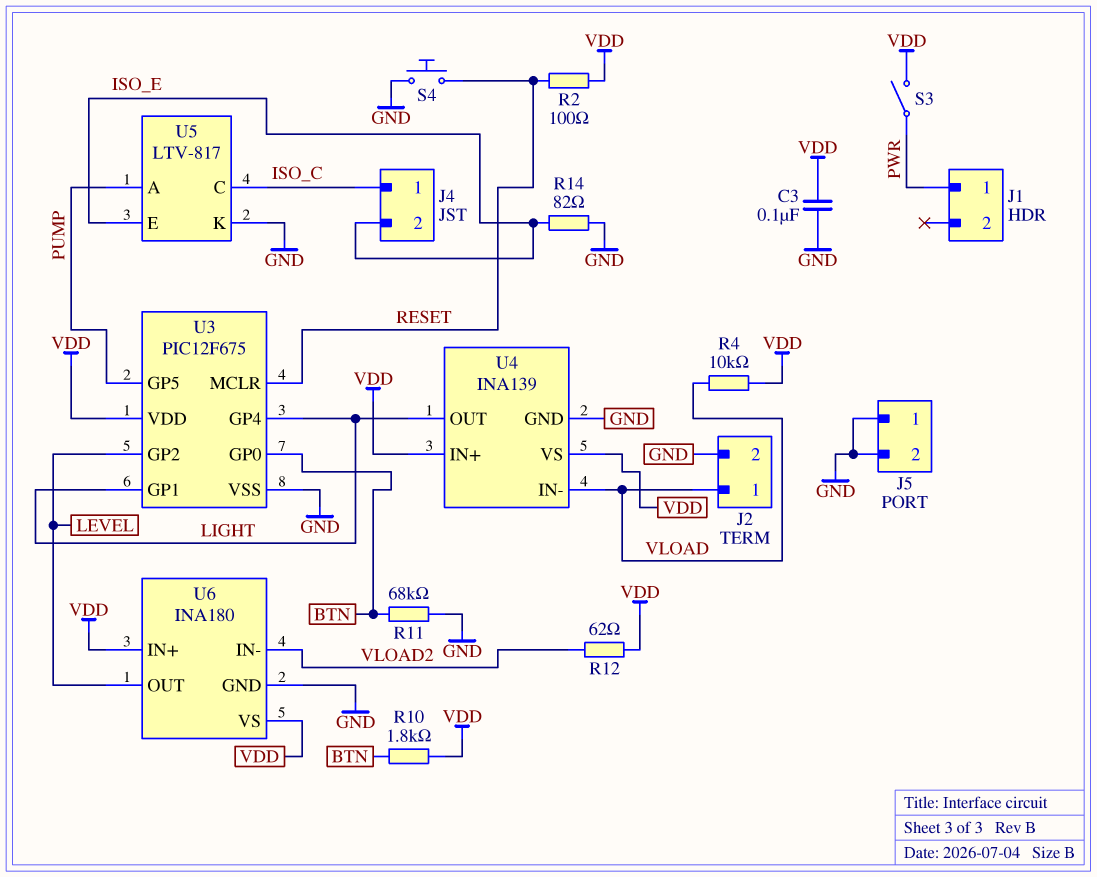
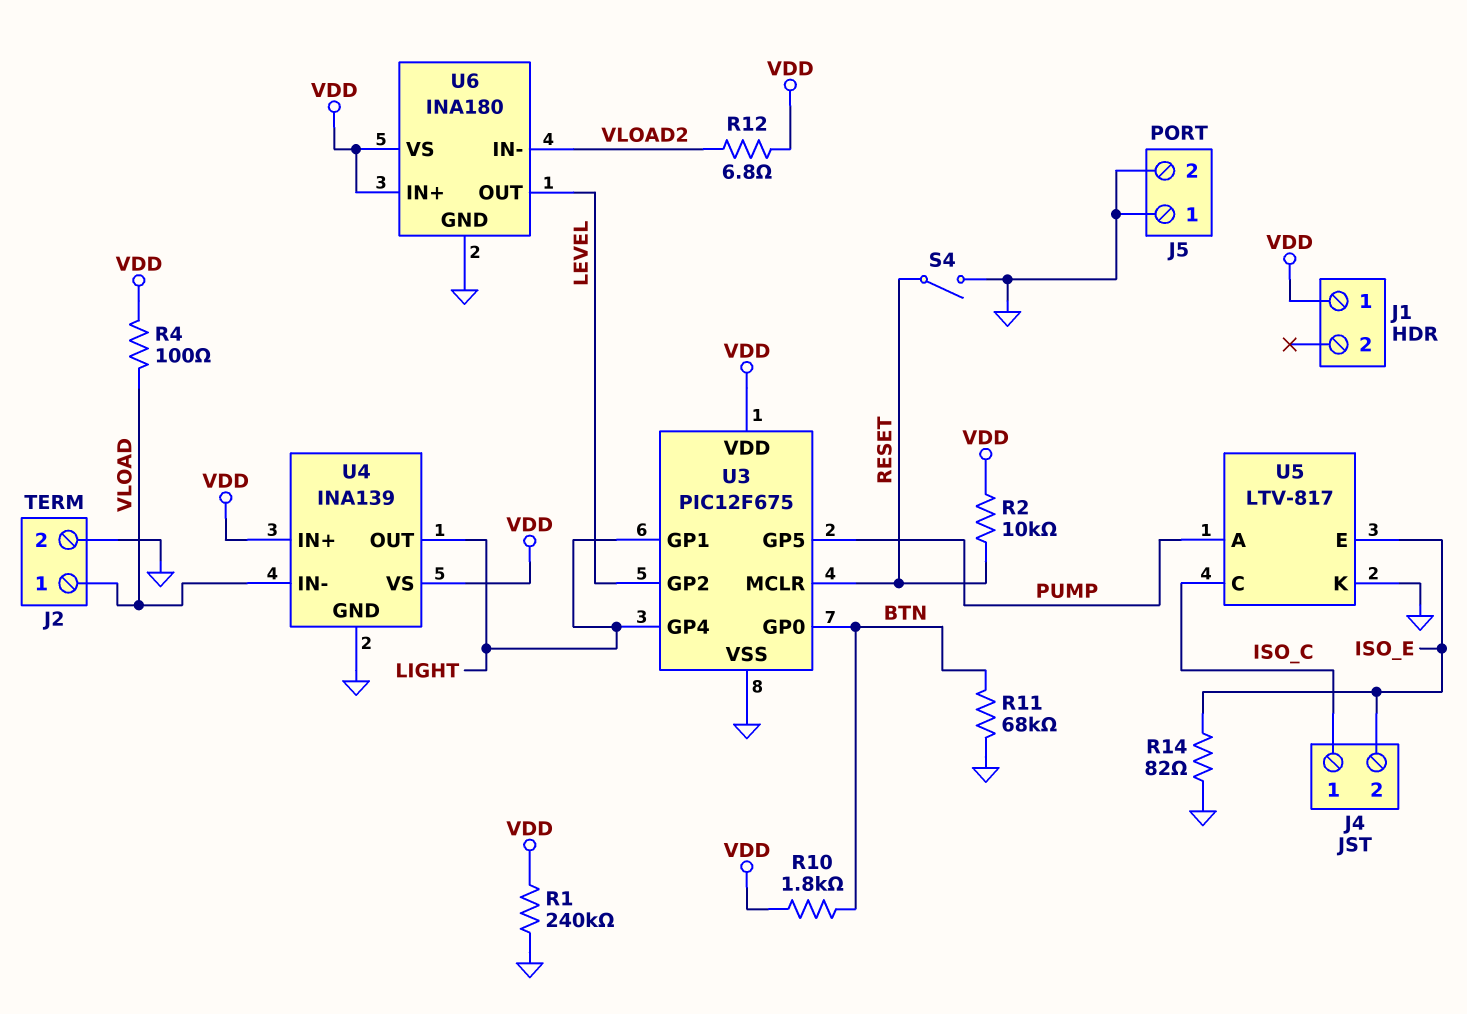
C3: 100nF (GND, VDD) -> none
J1 pin 1: PWR -> VDD
R1: none -> 240k (GND, VDD)
R2: 100 (RESET, VDD) -> 10k (RESET, VDD)
R4: 10k (VDD, VLOAD) -> 100 (VDD, VLOAD)
R12: 62 (VDD, VLOAD2) -> 6.8 (VDD, VLOAD2)
S3: switch (PWR, VDD) -> none
S4: button (GND, RESET) -> switch (GND, RESET)

